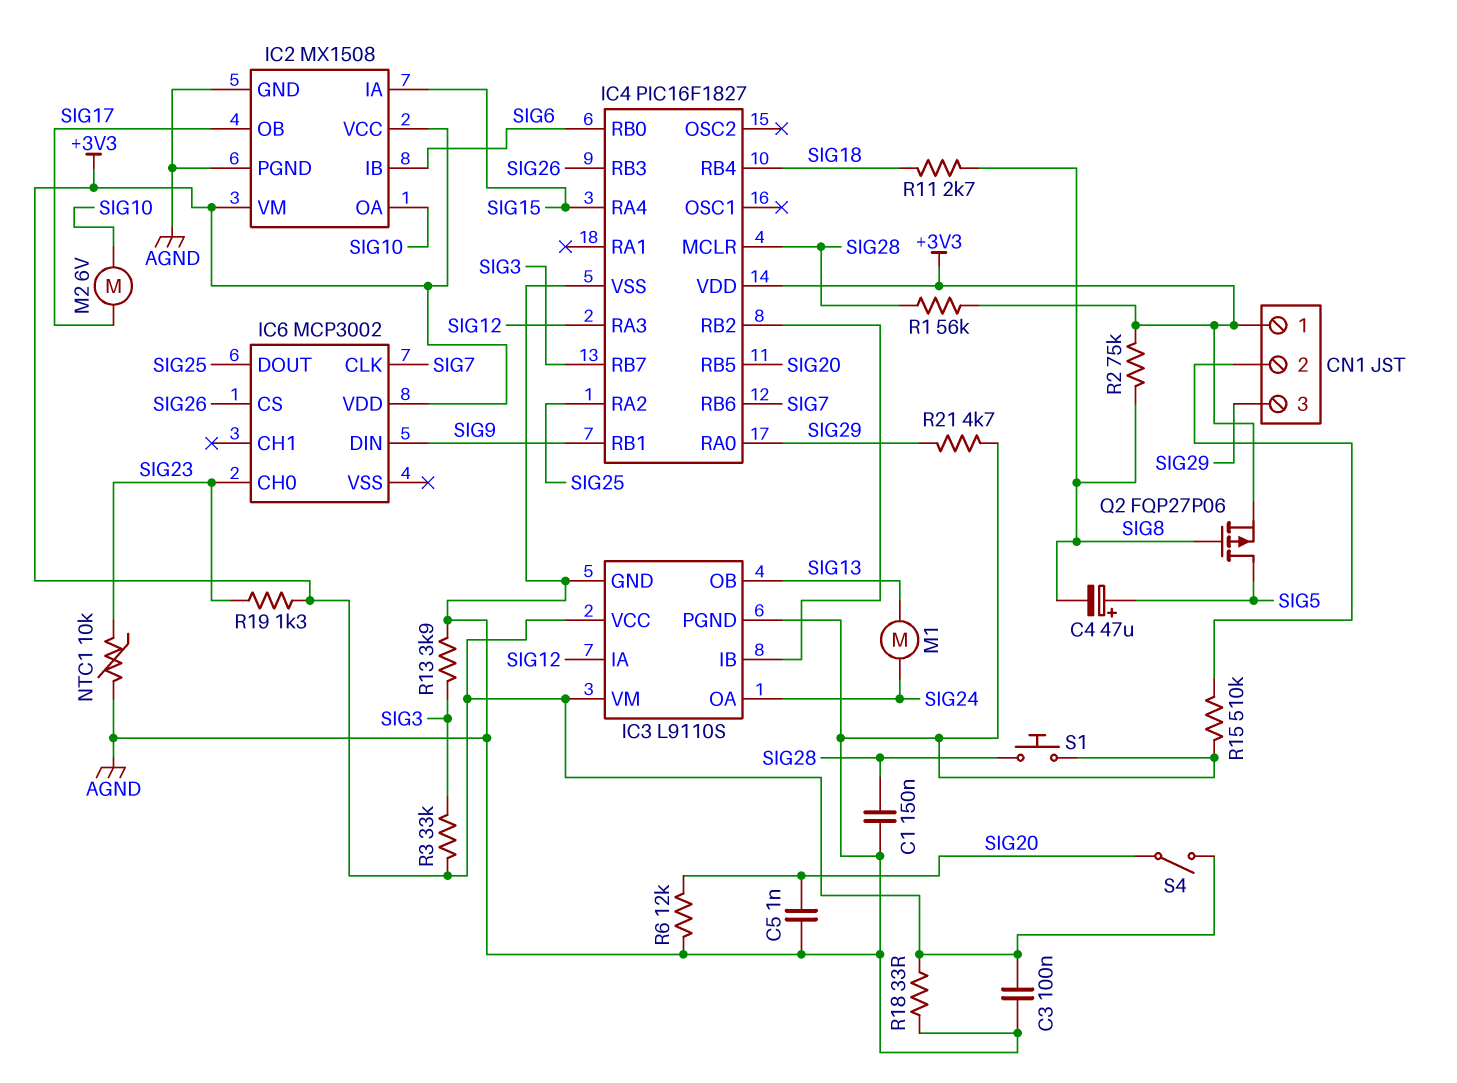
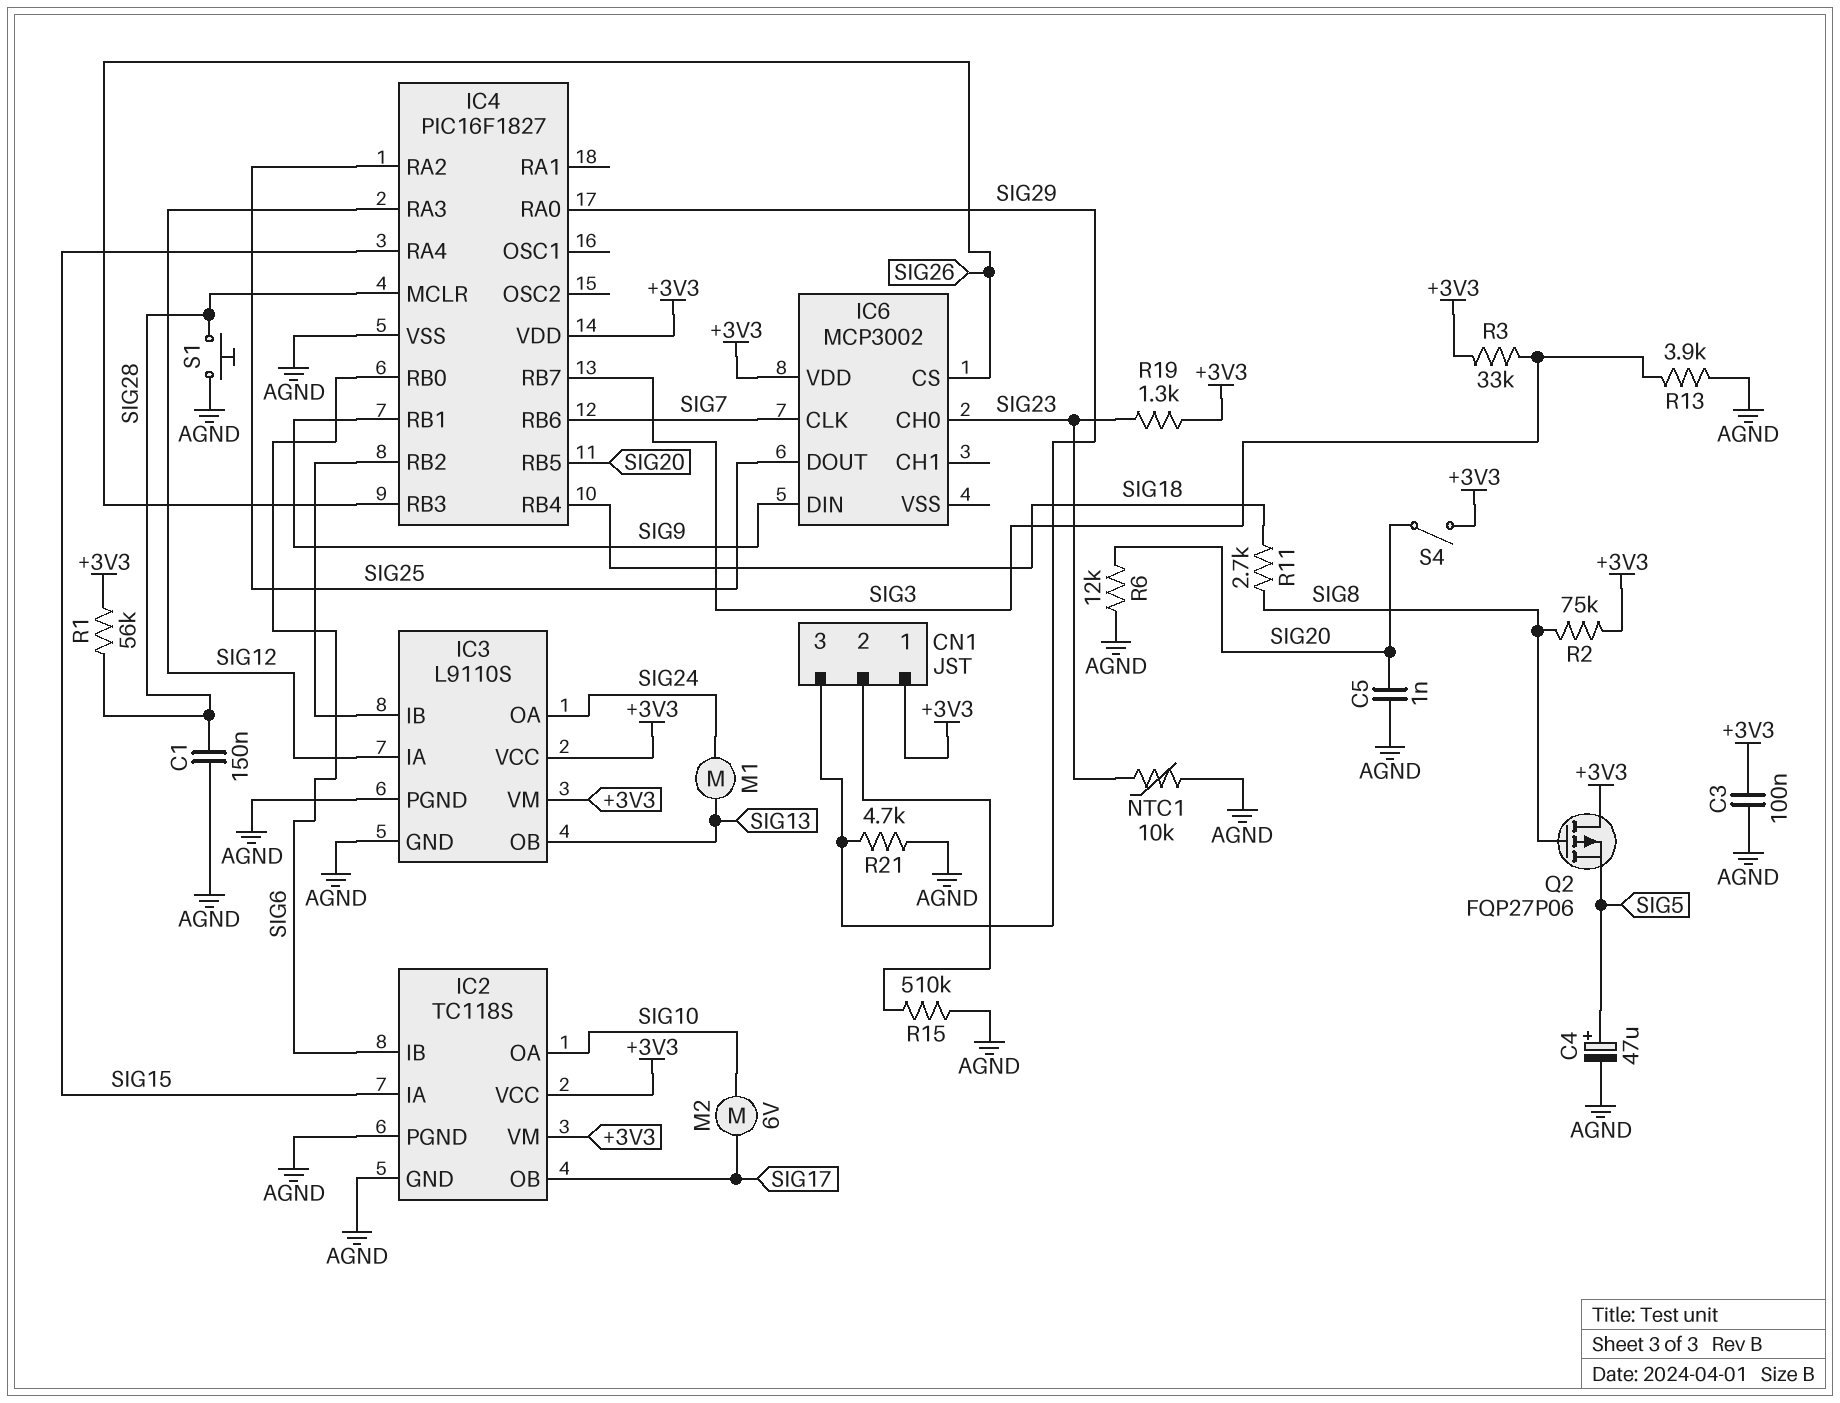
C4: 47uF (plus SIG5, minus SIG8) -> 47uF (plus SIG5, minus AGND)
IC2: MX1508 -> TC118S
Q2: PMOS FQP27P06 (G SIG8, D SIG5, S +3V3) -> PMOS FQP27P06 (G SIG8, D +3V3, S SIG5)
R18: 33 (+3V3, AGND) -> none

